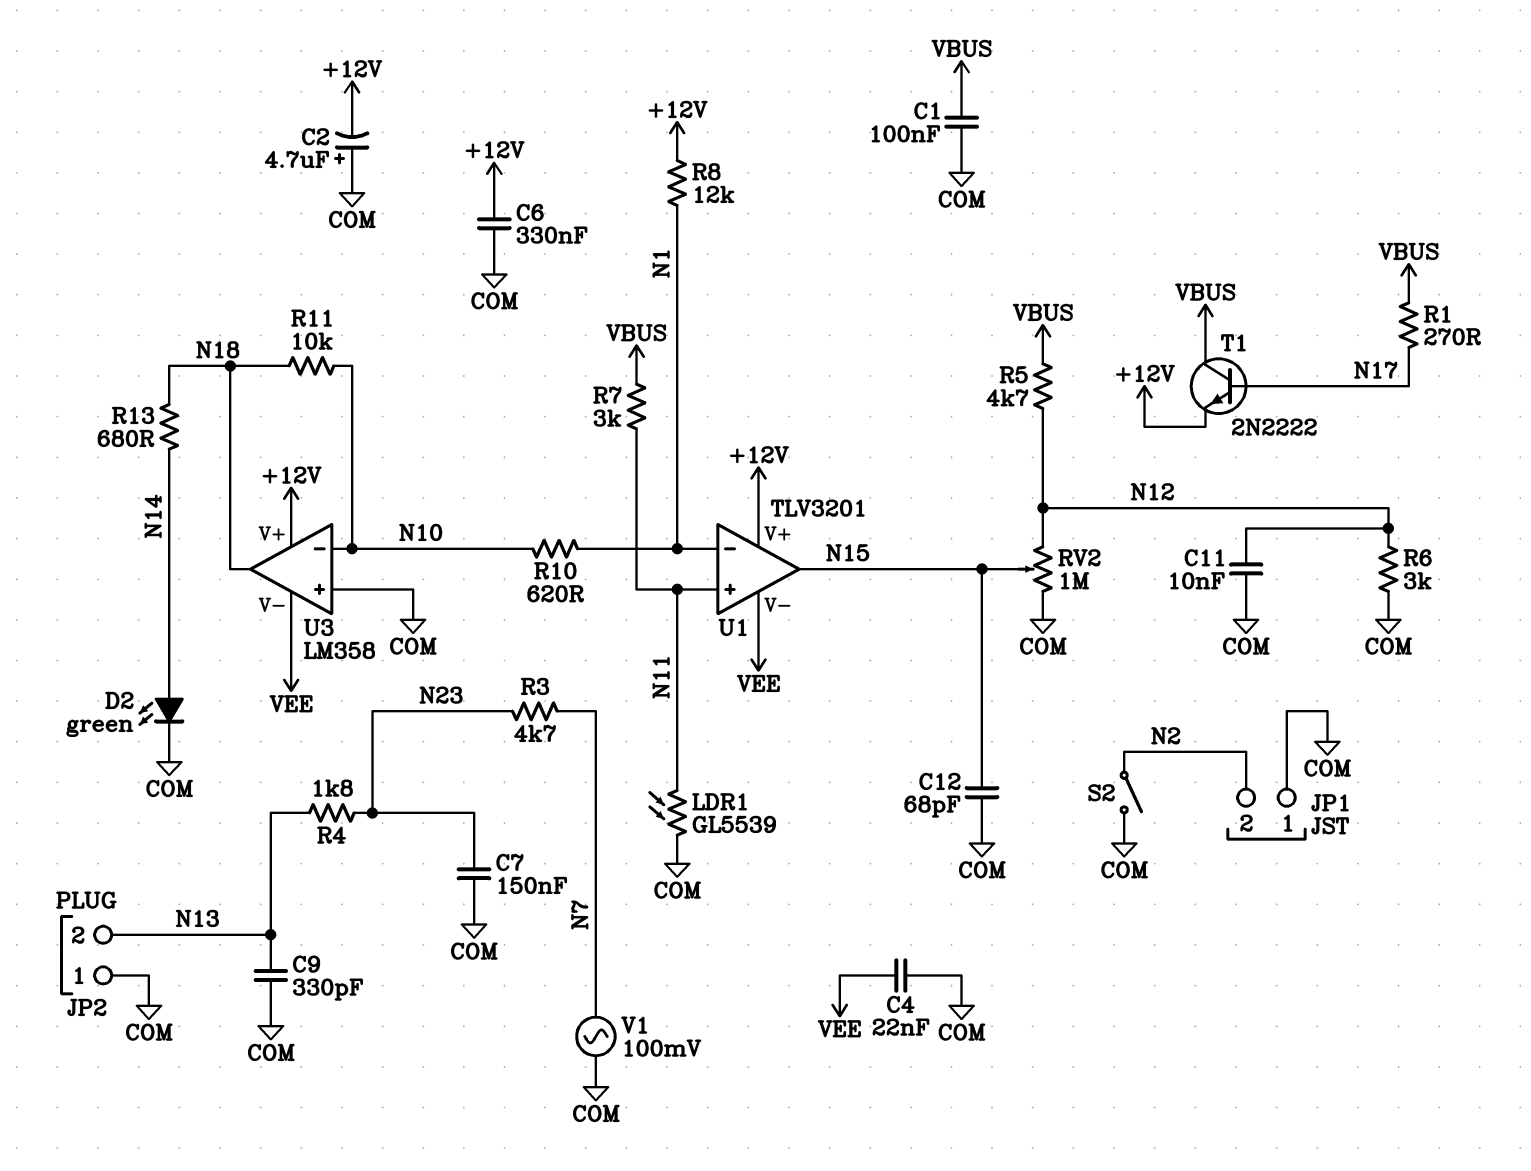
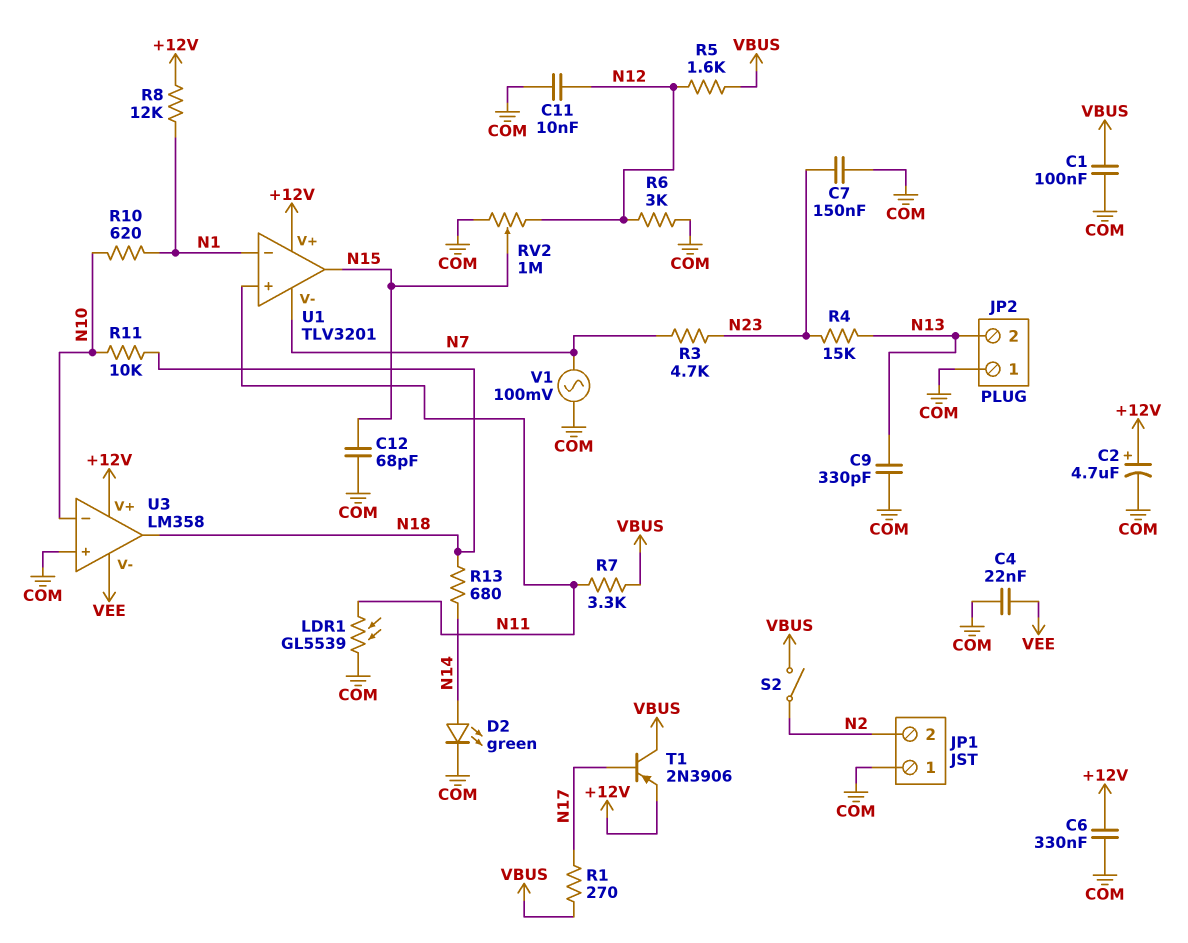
C2: 4.7uF (plus COM, minus +12V) -> 4.7uF (plus +12V, minus COM)
R4: 1.8k (N13, N23) -> 15k (N13, N23)
R5: 4.7k (N12, VBUS) -> 1.6k (N12, VBUS)
R7: 3k (N11, VBUS) -> 3.3k (N11, VBUS)
S2: switch (COM, N2) -> switch (N2, VBUS)
T1: NPN 2N2222 (B N17, C VBUS, E +12V) -> PNP 2N3906 (B N17, C VBUS, E +12V)
U1 pin V-: VEE -> N7

